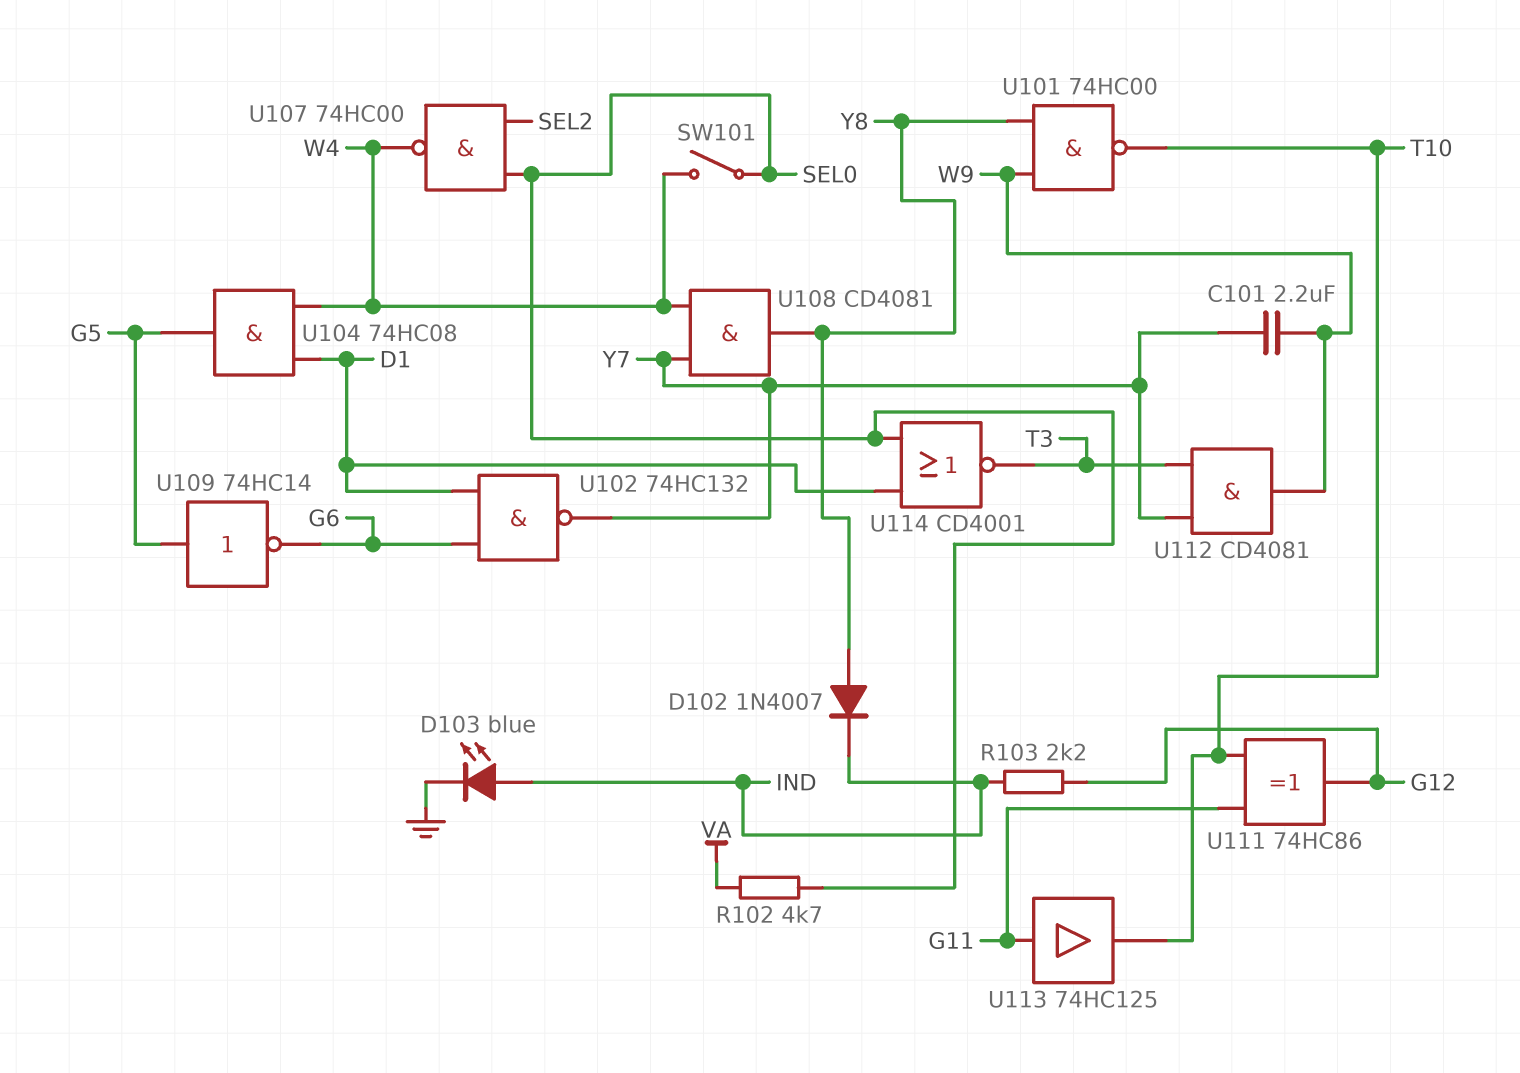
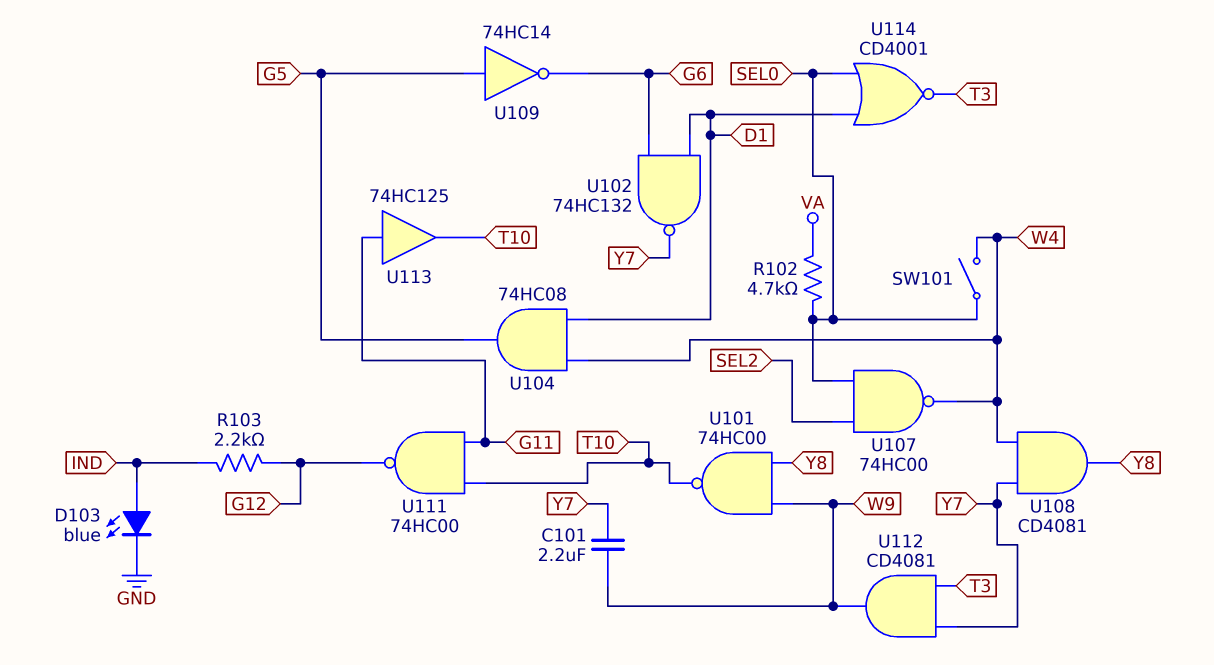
D102: diode 1N4007 (A Y8, K IND) -> none
U111: XOR 74HC86 (in G11, in T10, out G12) -> NAND 74HC00 (in G11, in T10, out G12)

